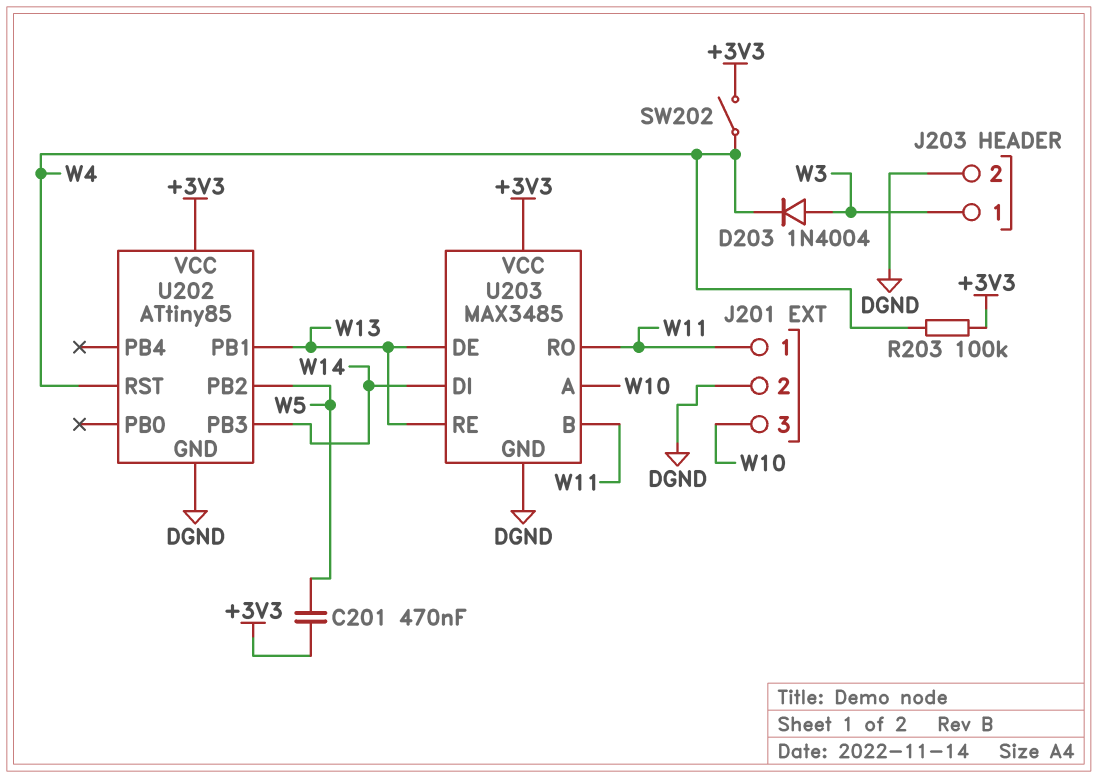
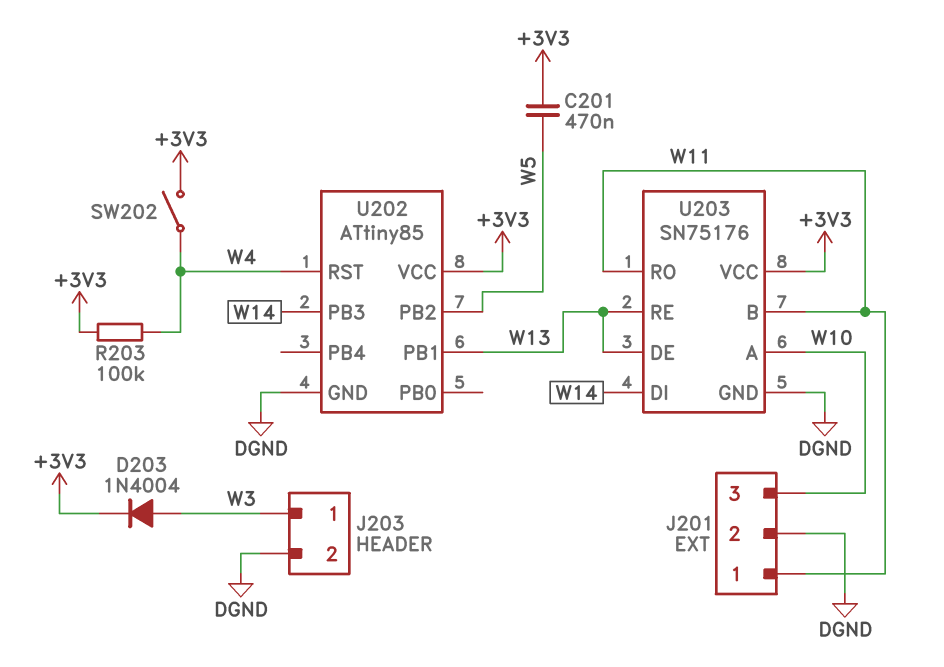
D203: diode 1N4004 (A W3, K W4) -> diode 1N4004 (A W3, K +3V3)
U203: MAX3485 -> SN75176

